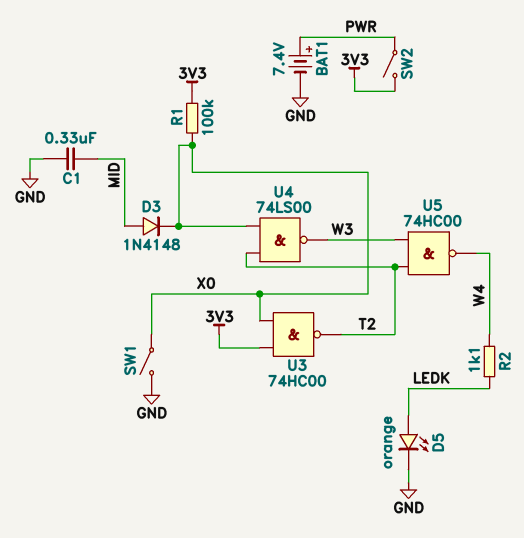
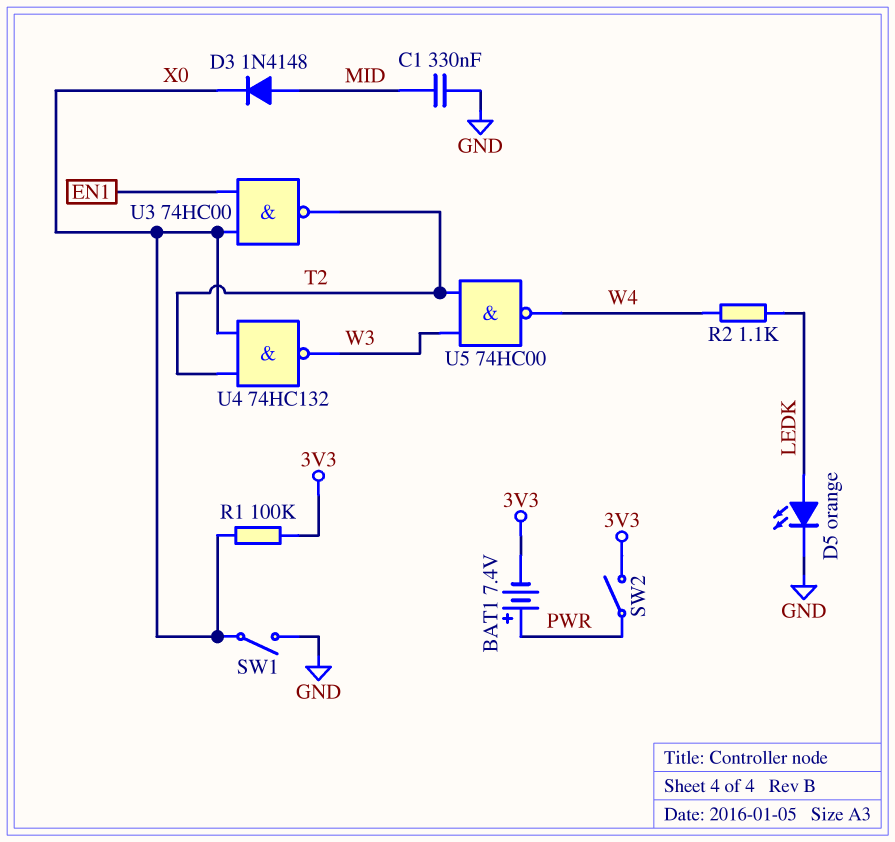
BAT1: 7.4V (plus PWR, minus GND) -> 7.4V (plus PWR, minus 3V3)
U3: NAND 74HC00 (in 3V3, in X0, out T2) -> NAND 74HC00 (in EN1, in X0, out T2)
U4: NAND 74LS00 (in T2, in X0, out W3) -> NAND 74HC132 (in T2, in X0, out W3)

